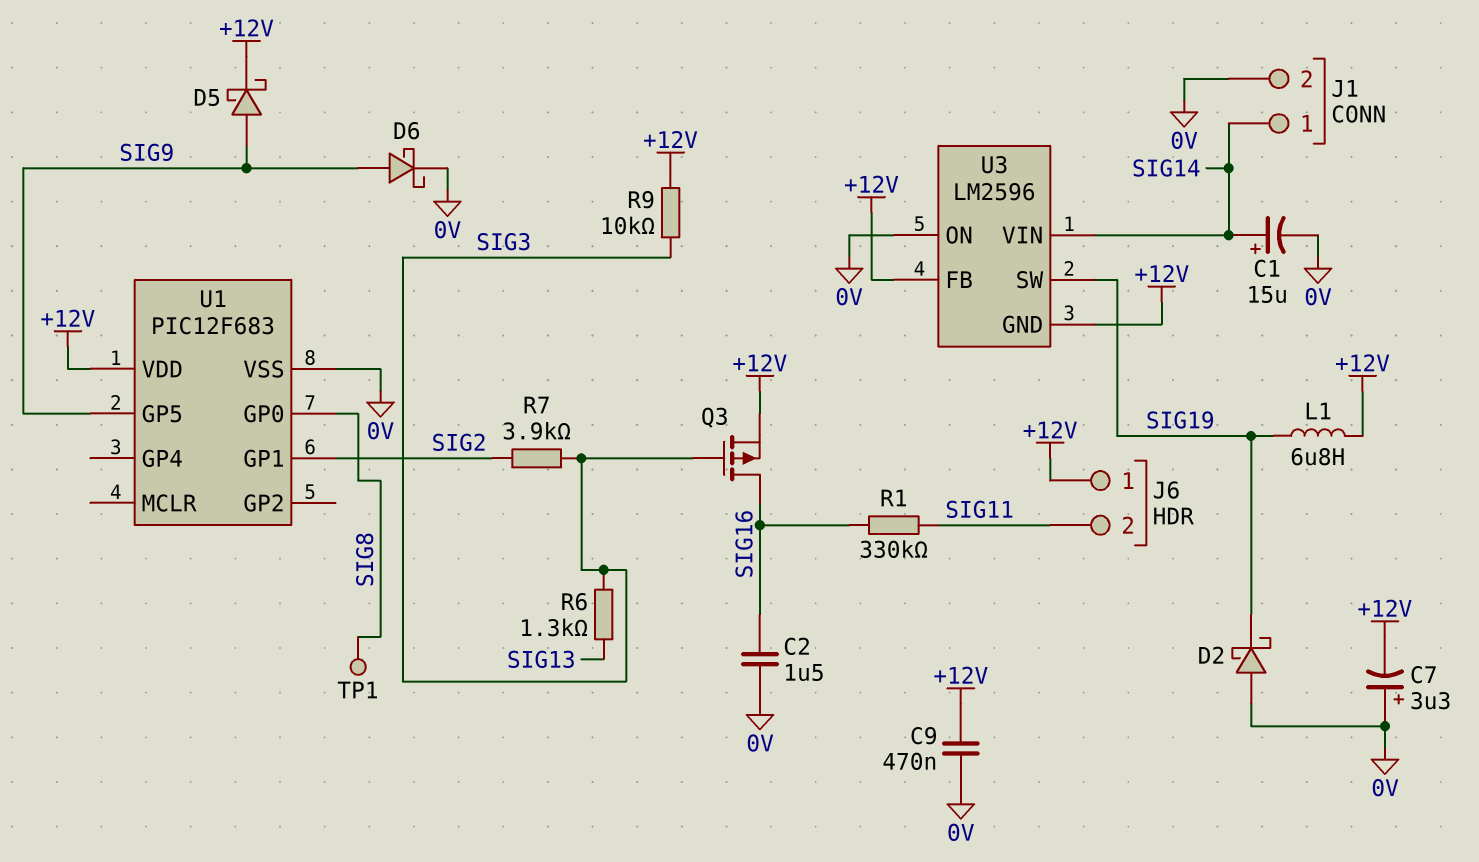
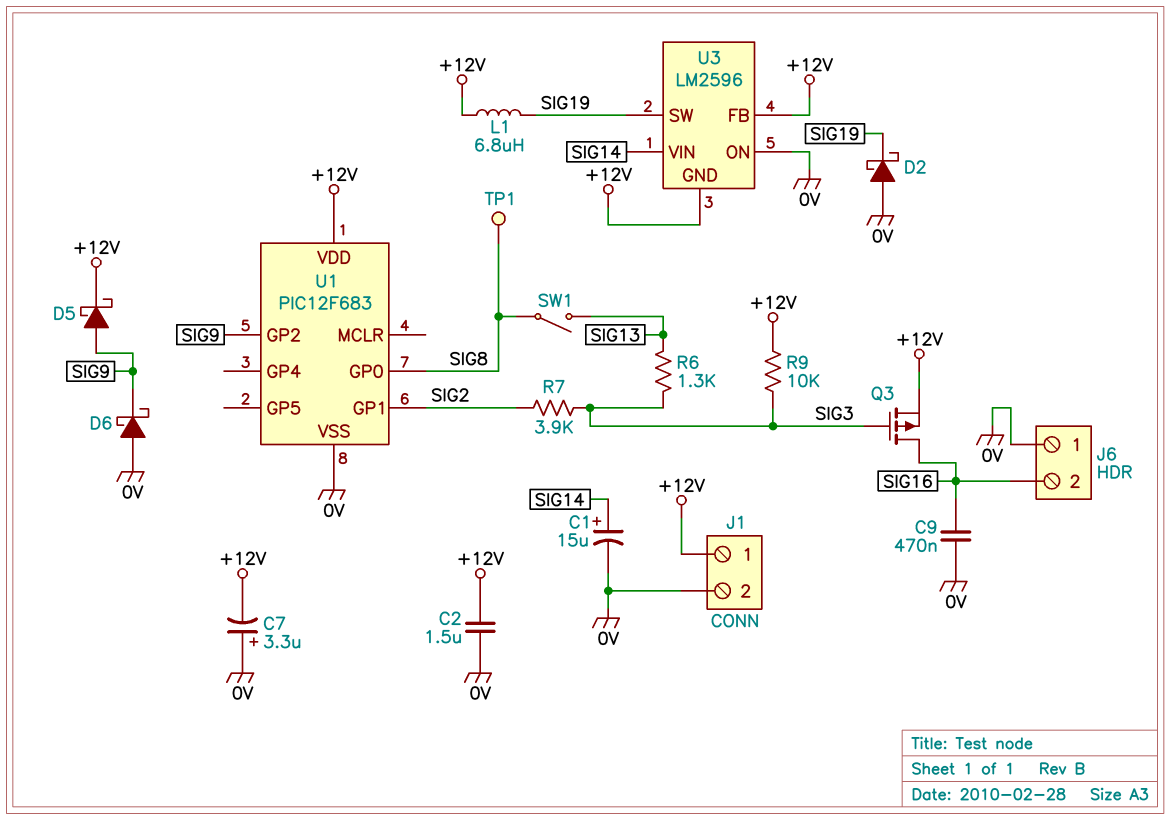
C2: 1.5uF (0V, SIG16) -> 1.5uF (+12V, 0V)
C9: 470nF (+12V, 0V) -> 470nF (0V, SIG16)
D6: schottky (A SIG9, K 0V) -> schottky (A 0V, K SIG9)
J1 pin 1: SIG14 -> +12V
J6 pin 1: +12V -> 0V
J6 pin 2: SIG11 -> SIG16
R1: 330k (SIG11, SIG16) -> none
SW1: none -> switch (SIG8, SIG13)
U1 pin GP2: none -> SIG9
U1 pin GP5: SIG9 -> none

